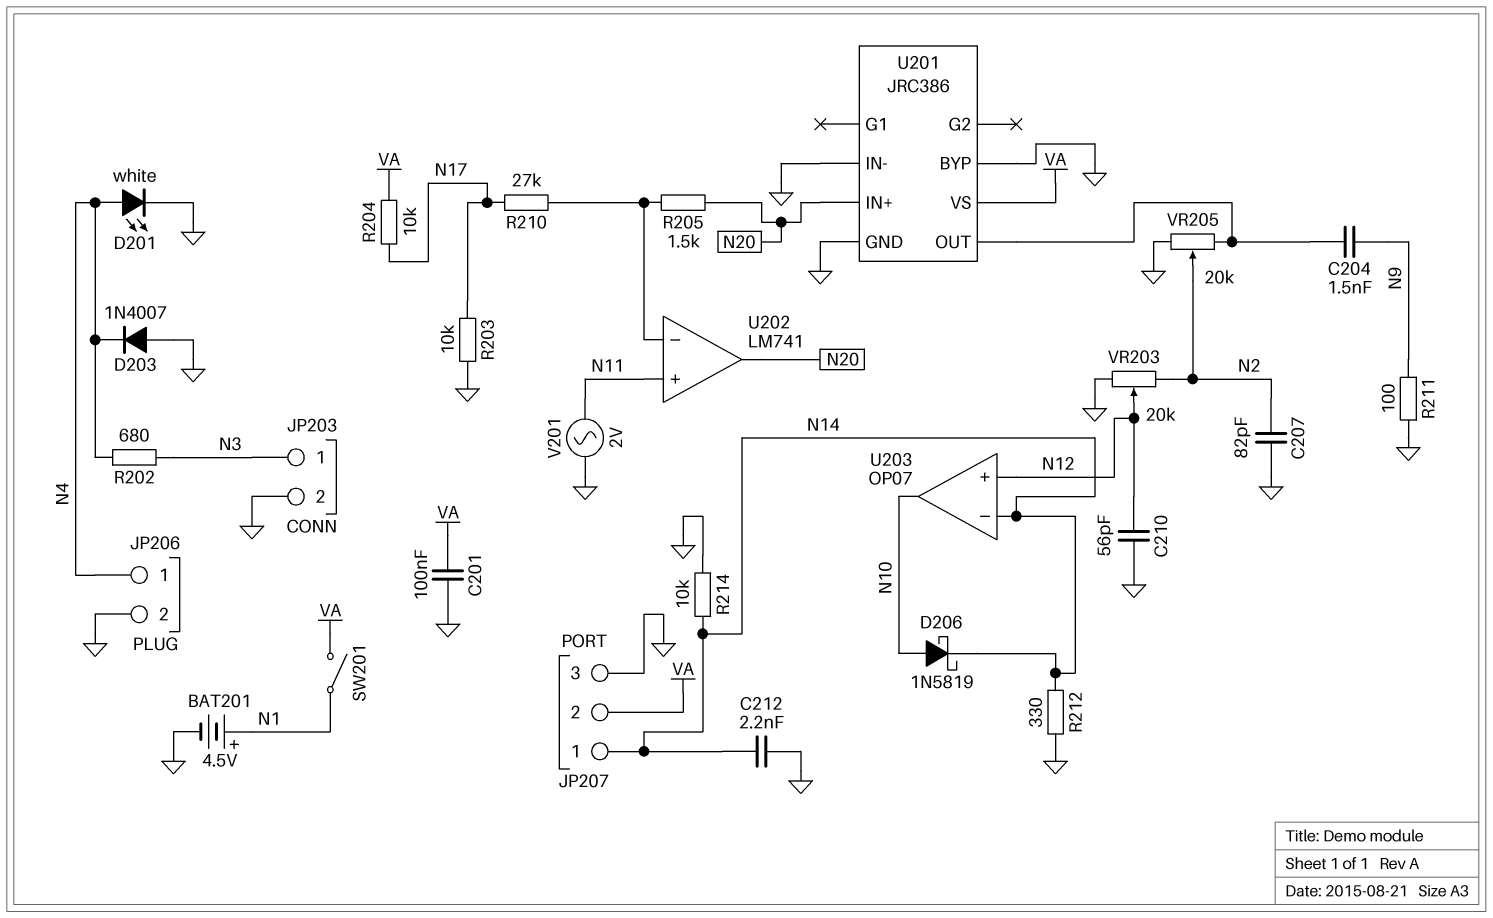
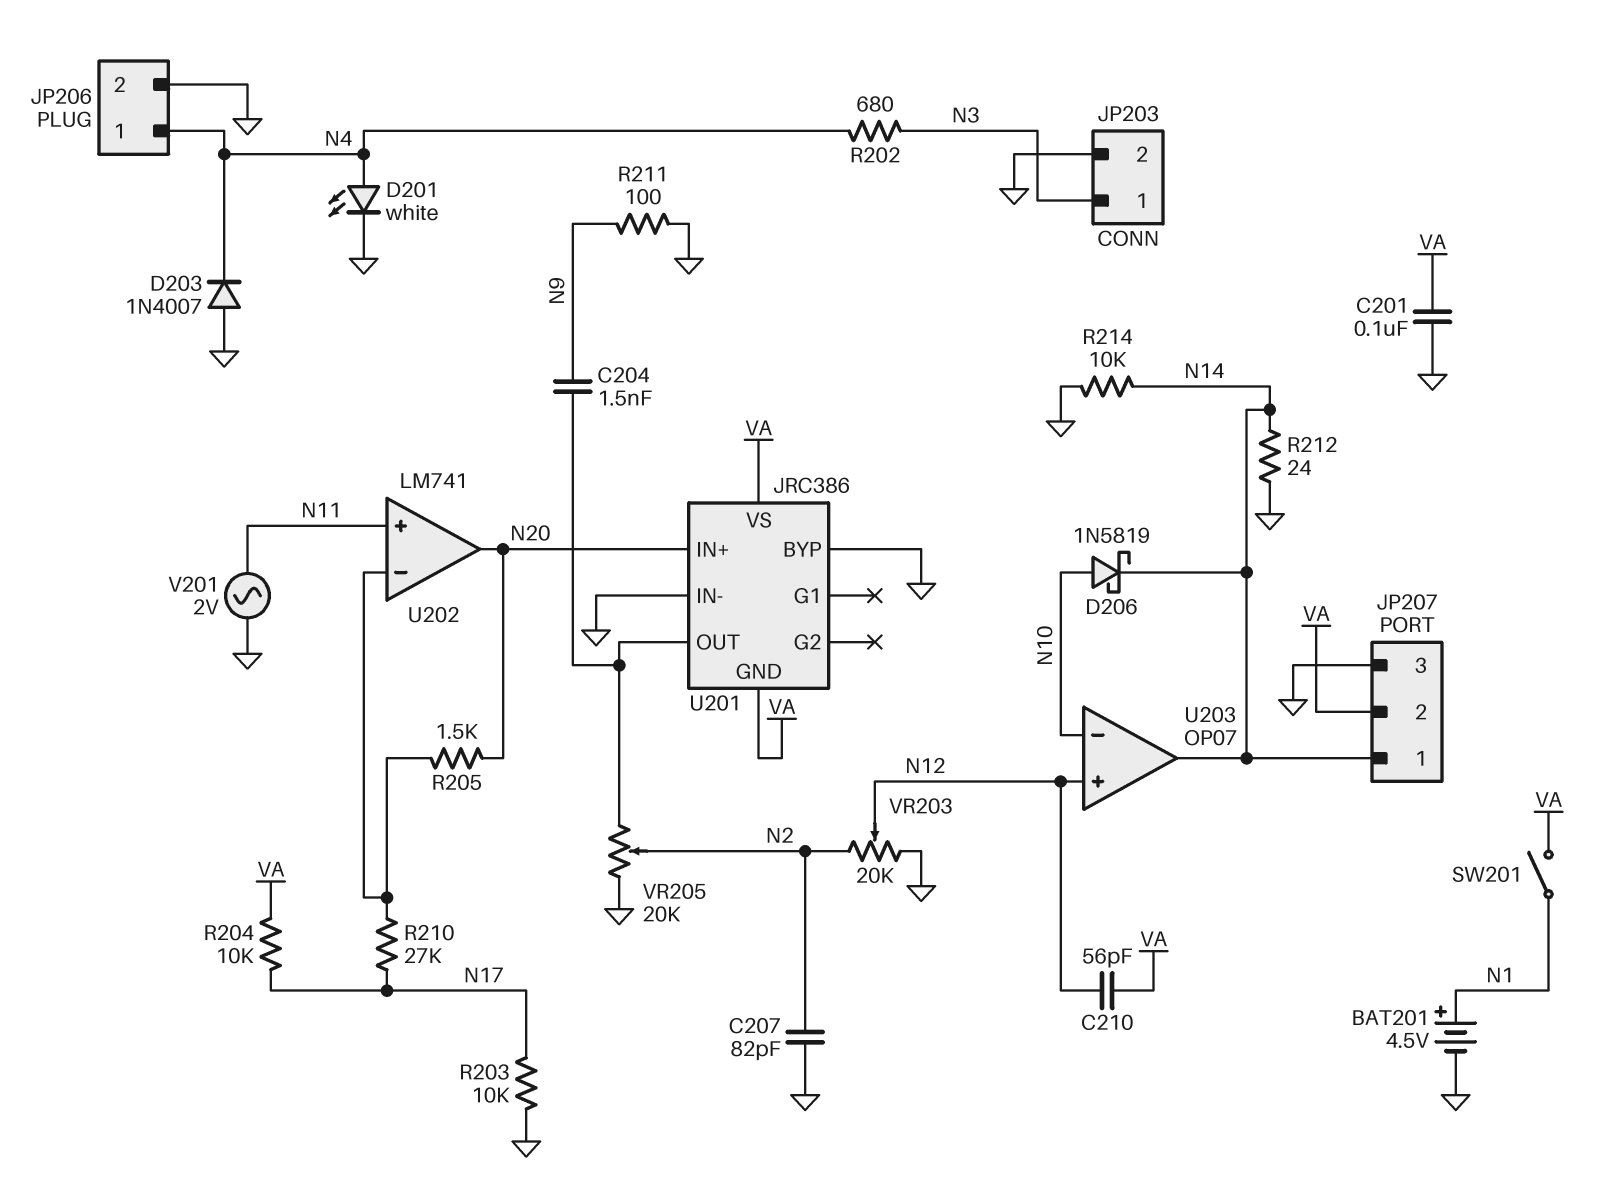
C210: 56pF (GND, N12) -> 56pF (N12, VA)
C212: 2.2nF (GND, N14) -> none
R212: 330 (GND, N14) -> 24 (GND, N14)
U201 pin GND: GND -> VA
U203 pin in-: N14 -> N10
U203 pin out: N10 -> N14

